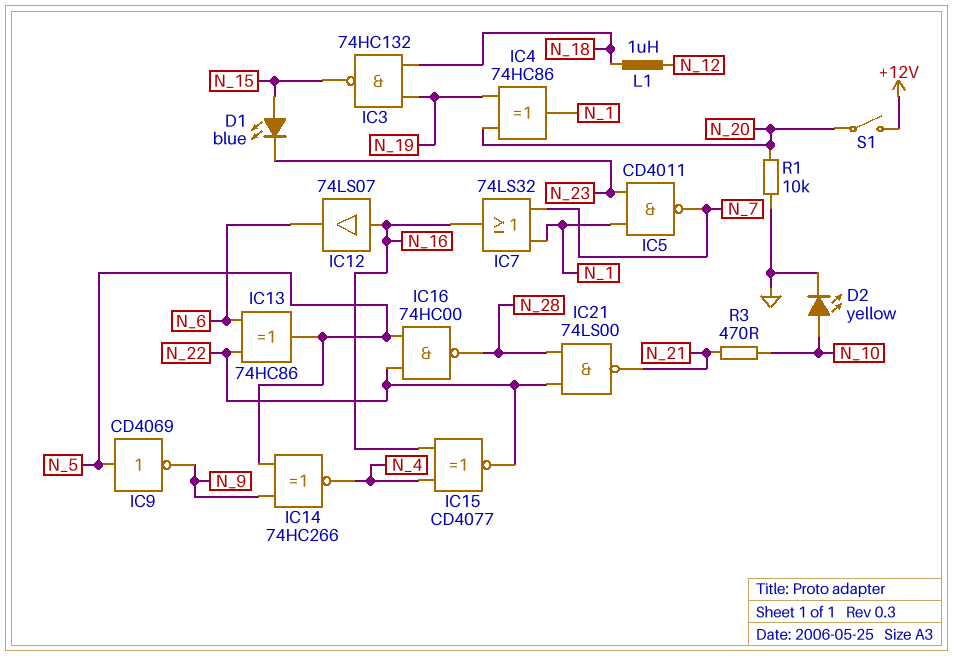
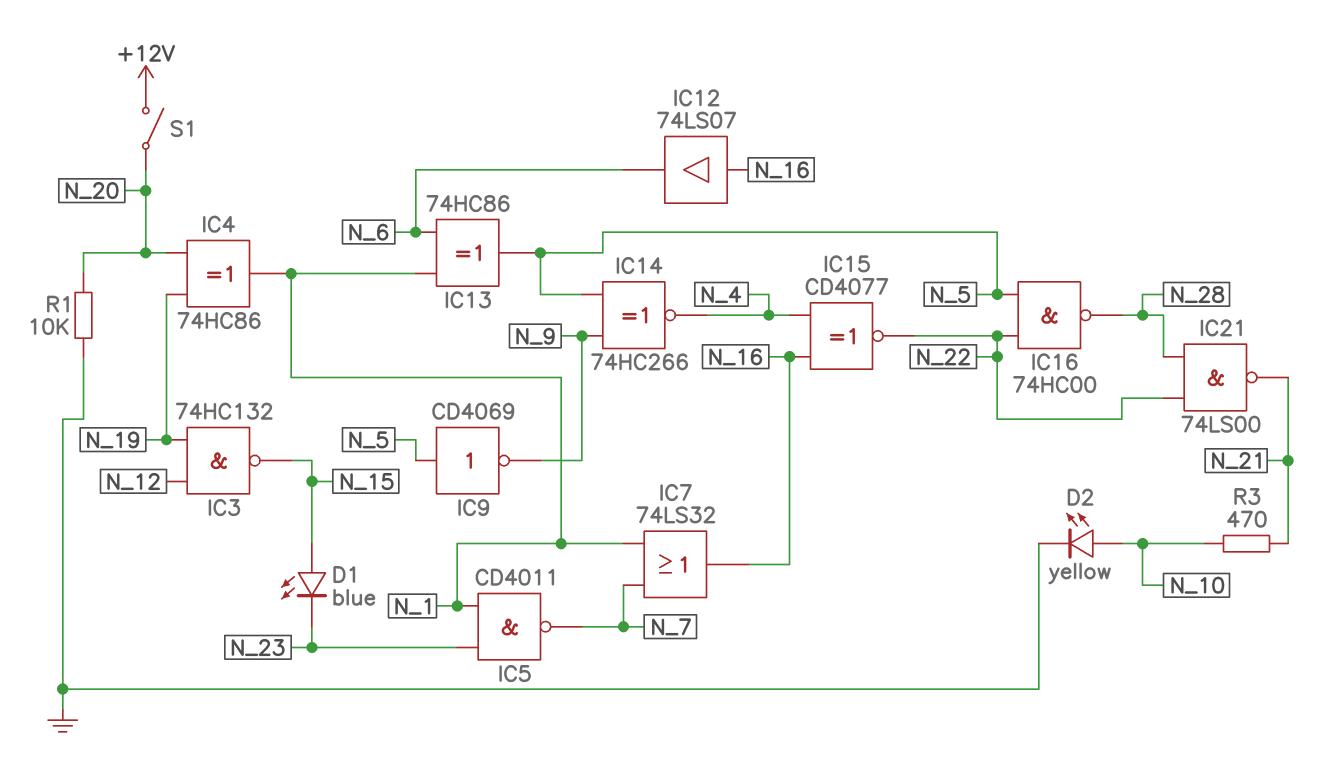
IC3: NAND 74HC132 (in N_18, in N_19, out N_15) -> NAND 74HC132 (in N_12, in N_19, out N_15)
IC13: XOR 74HC86 (in N_6, in N_22, out N_5) -> XOR 74HC86 (in N_1, in N_6, out N_5)
L1: 1uH (N_12, N_18) -> none

